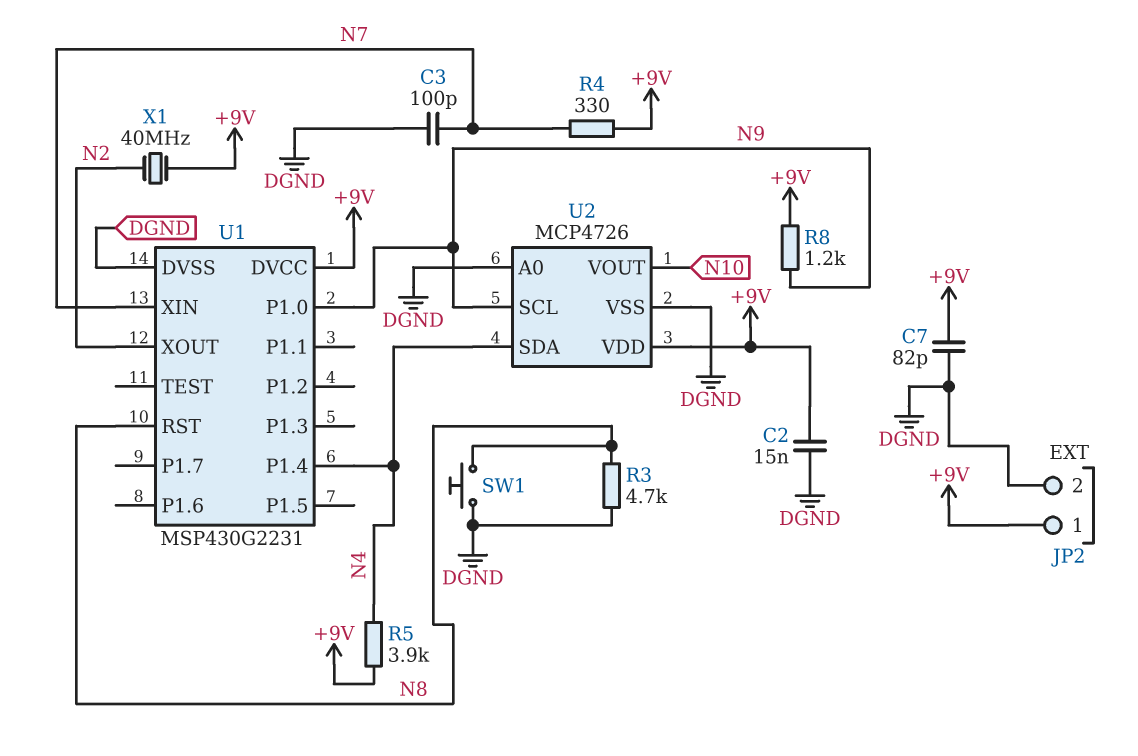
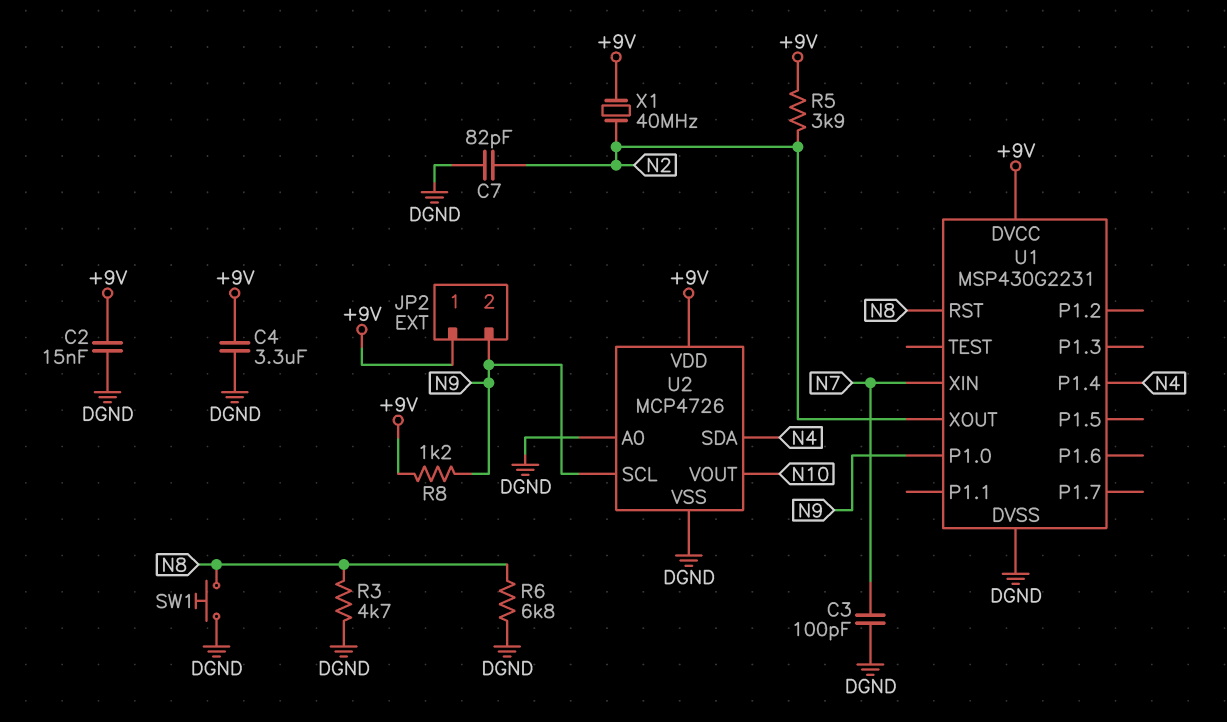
C4: none -> 3.3uF (+9V, DGND)
C7: 82pF (+9V, DGND) -> 82pF (DGND, N2)
JP2 pin 2: DGND -> N9
R4: 330 (+9V, N7) -> none
R5: 3.9k (+9V, N4) -> 3.9k (+9V, N2)
R6: none -> 6.8k (DGND, N8)

